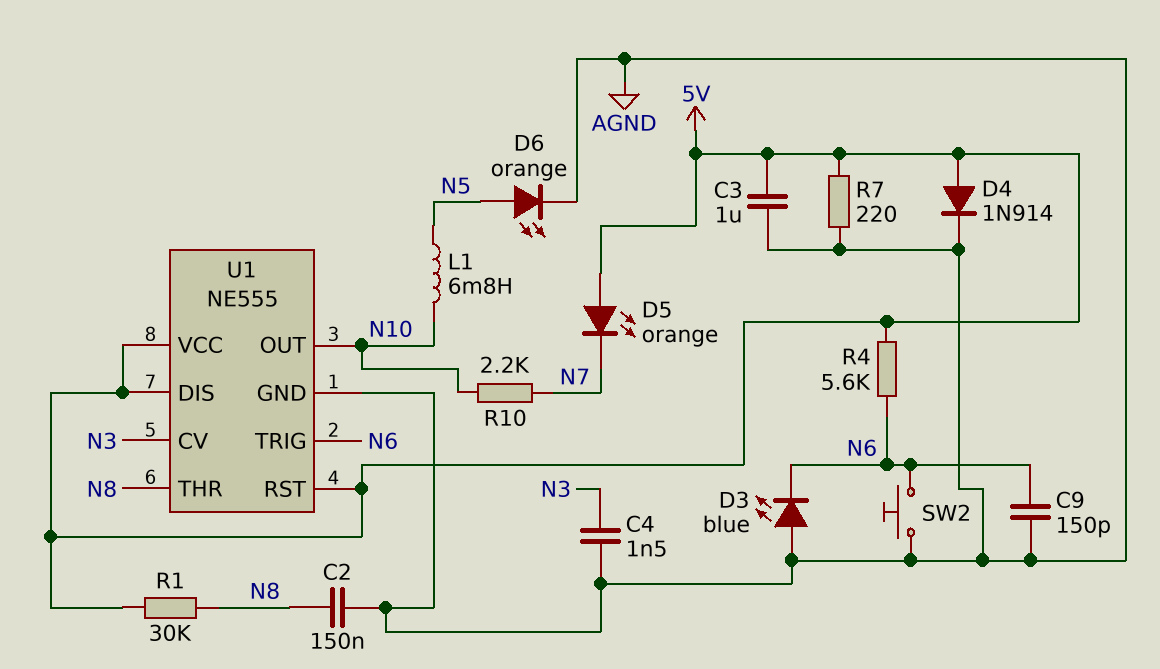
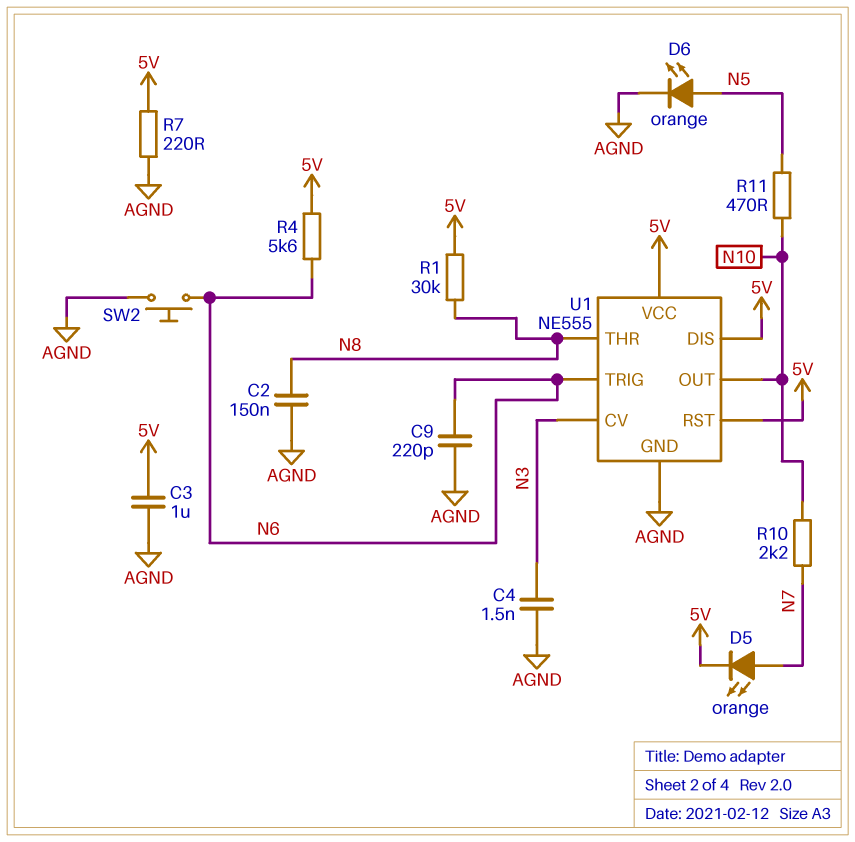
C9: 150pF (AGND, N6) -> 220pF (AGND, N6)
D3: LED blue (A AGND, K N6) -> none
D4: diode 1N914 (A 5V, K AGND) -> none
D5: LED orange (A 5V, K N7) -> LED orange (A N7, K 5V)
L1: 6.8mH (N5, N10) -> none
R11: none -> 470 (N5, N10)

